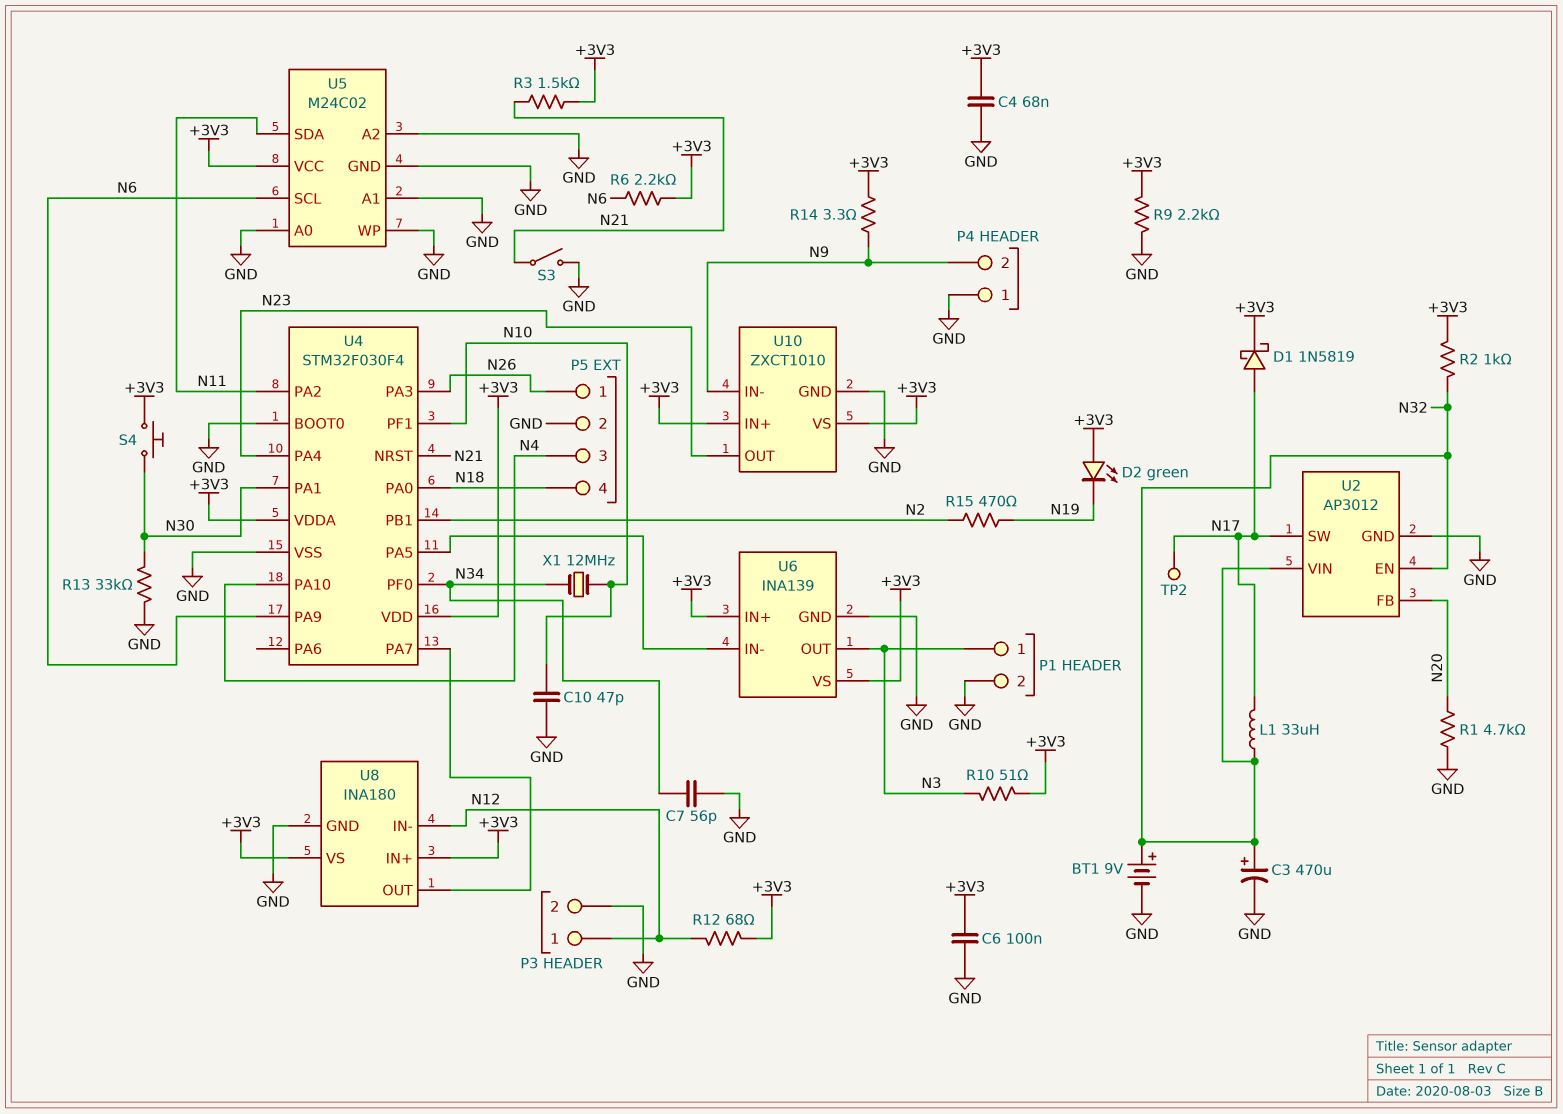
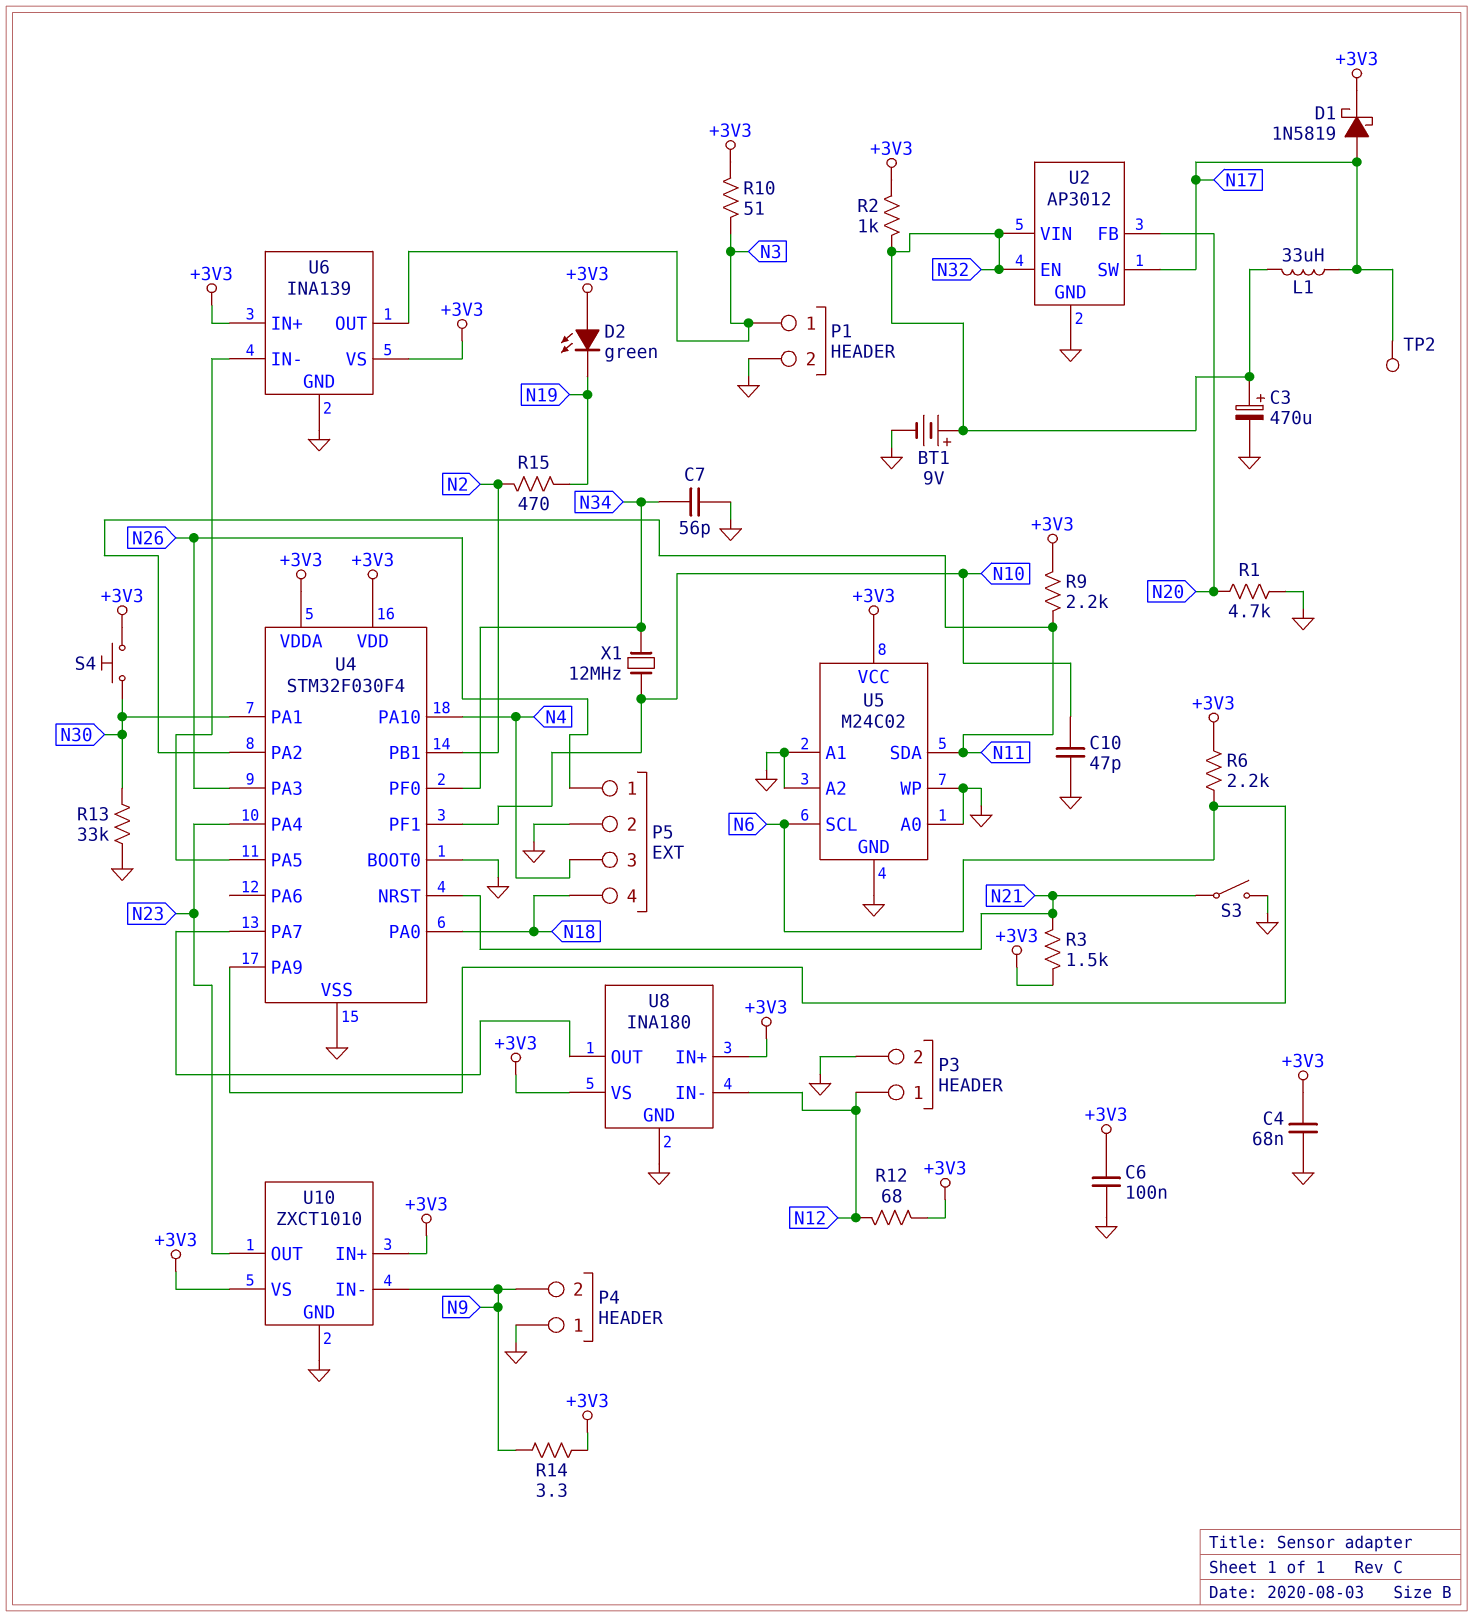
R9: 2.2k (+3V3, GND) -> 2.2k (+3V3, N11)

